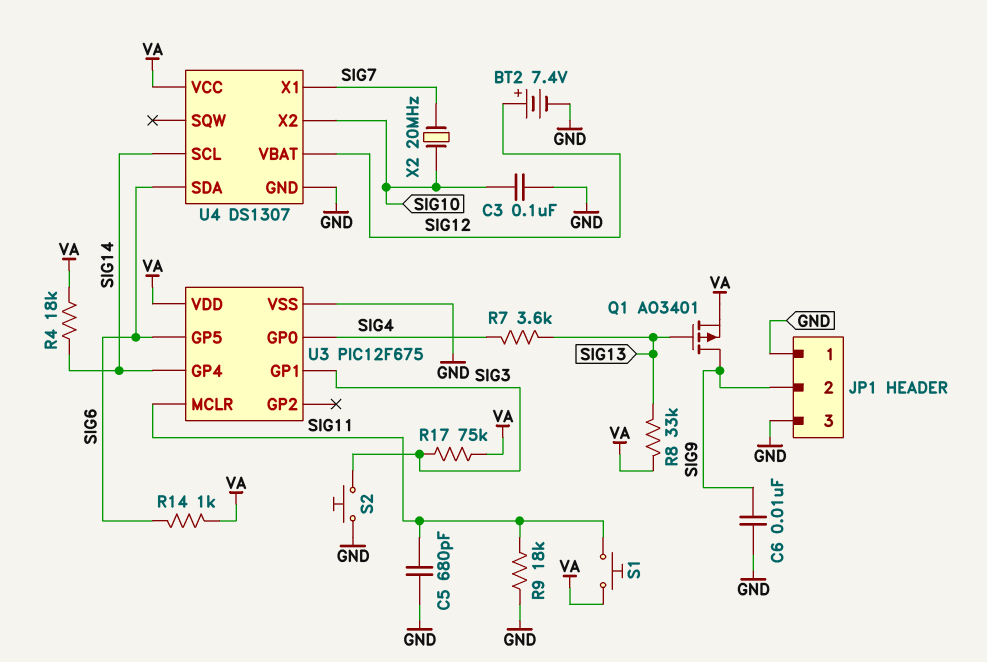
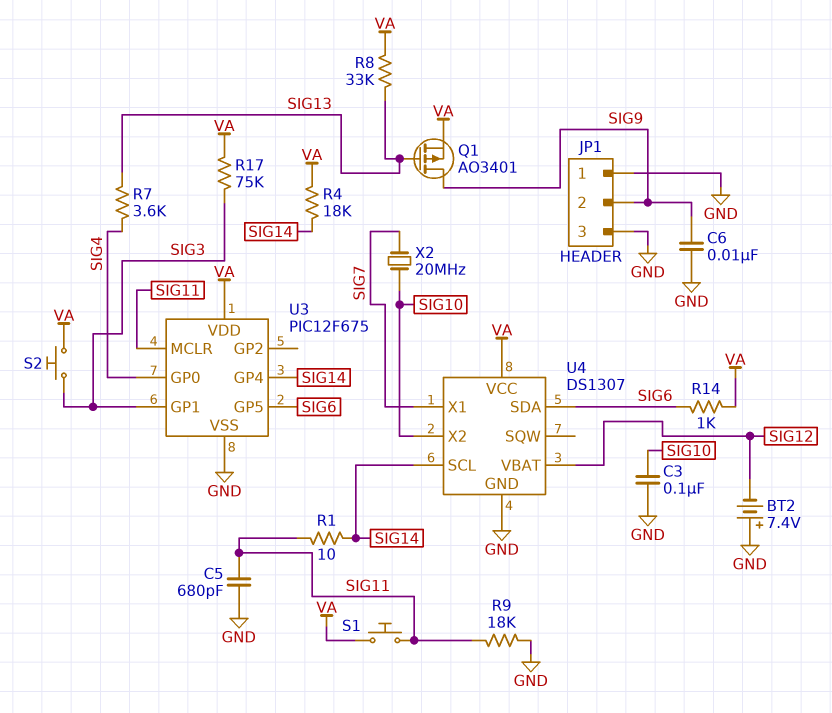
BT2: 7.4V (plus SIG12, minus GND) -> 7.4V (plus GND, minus SIG12)
R1: none -> 10 (SIG11, SIG14)
S2: button (GND, SIG3) -> button (SIG3, VA)

